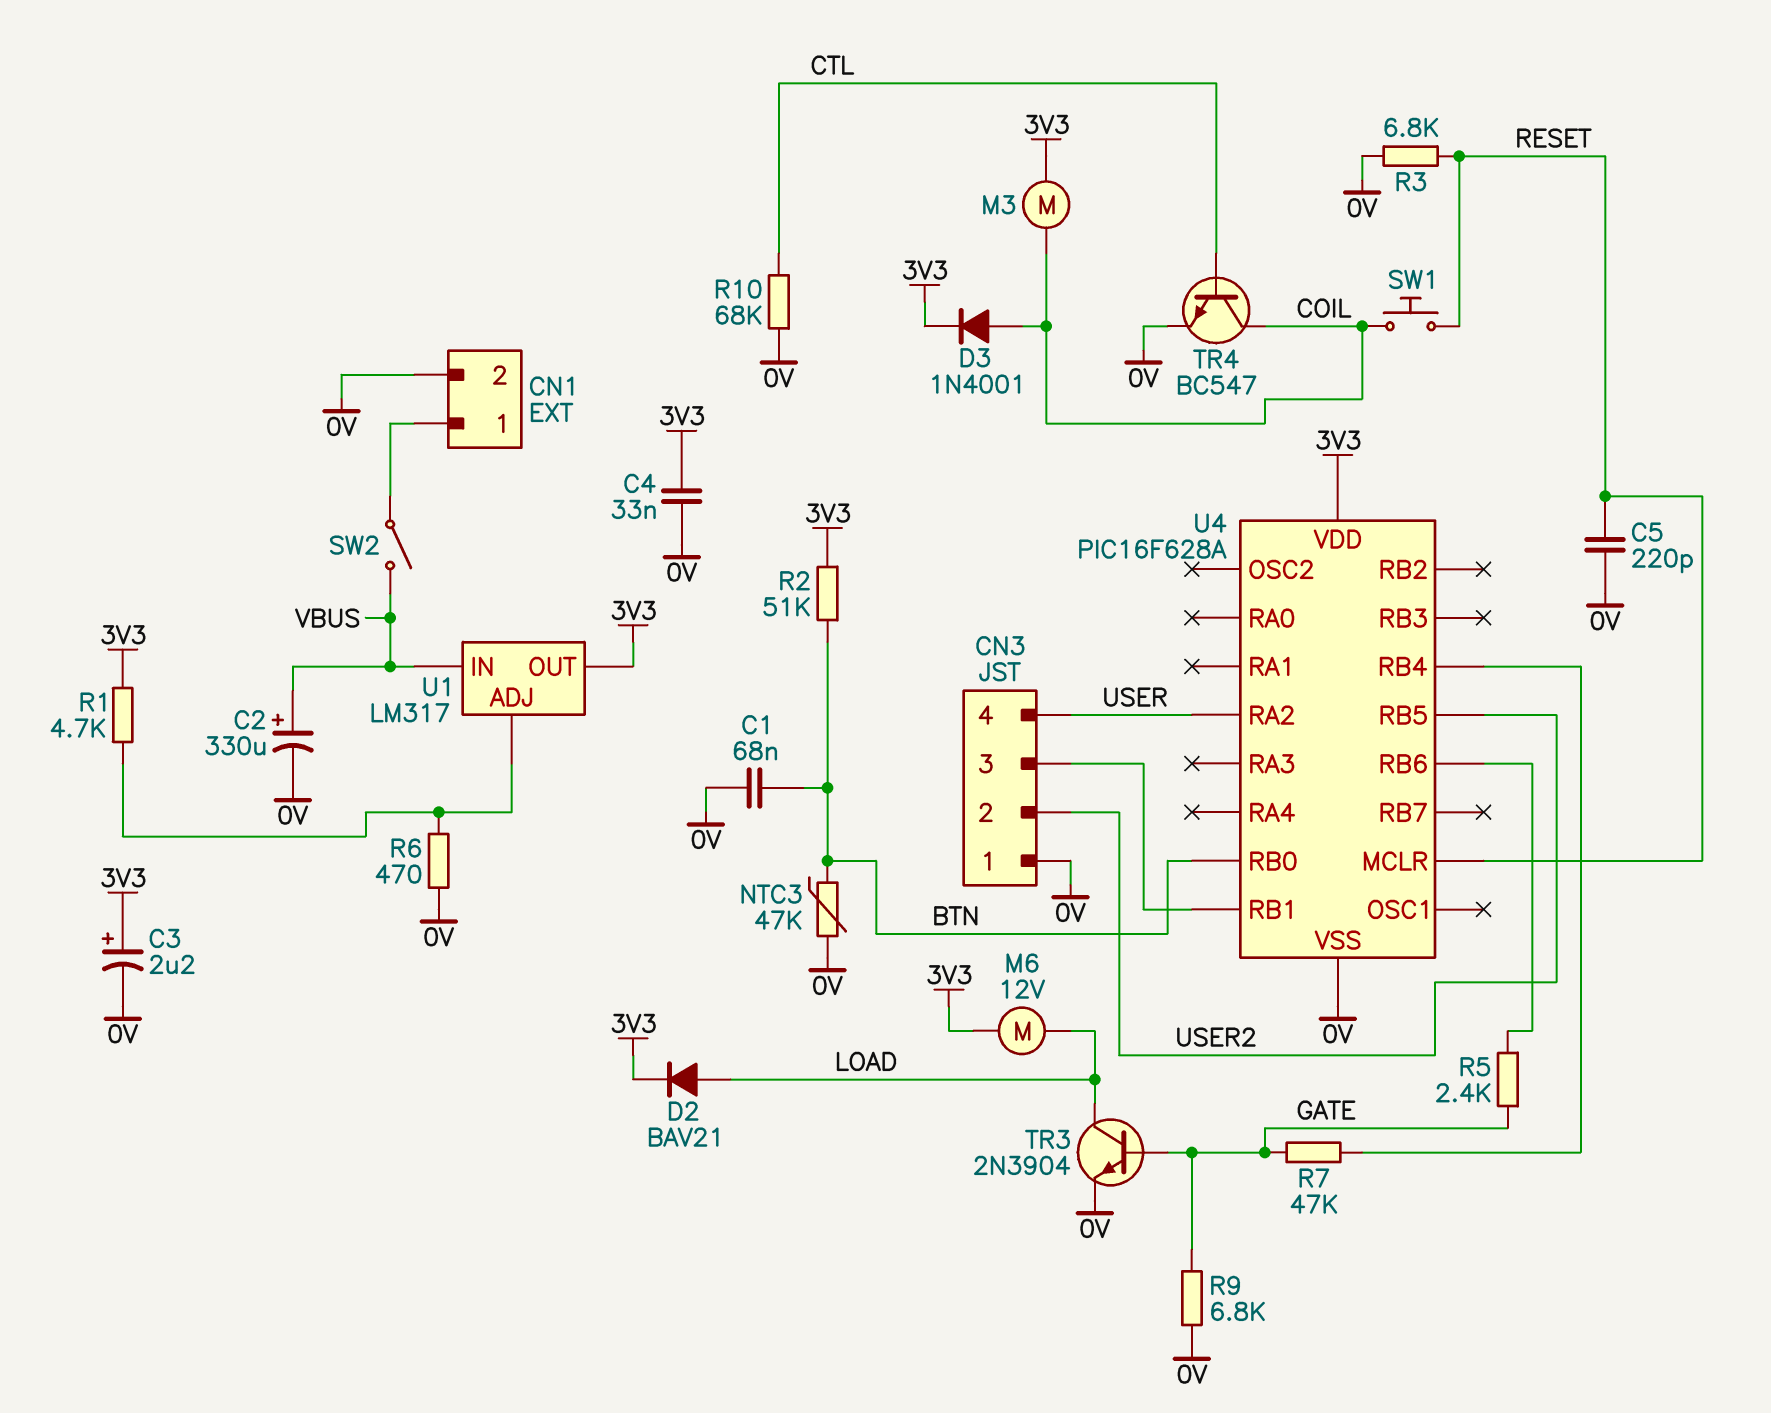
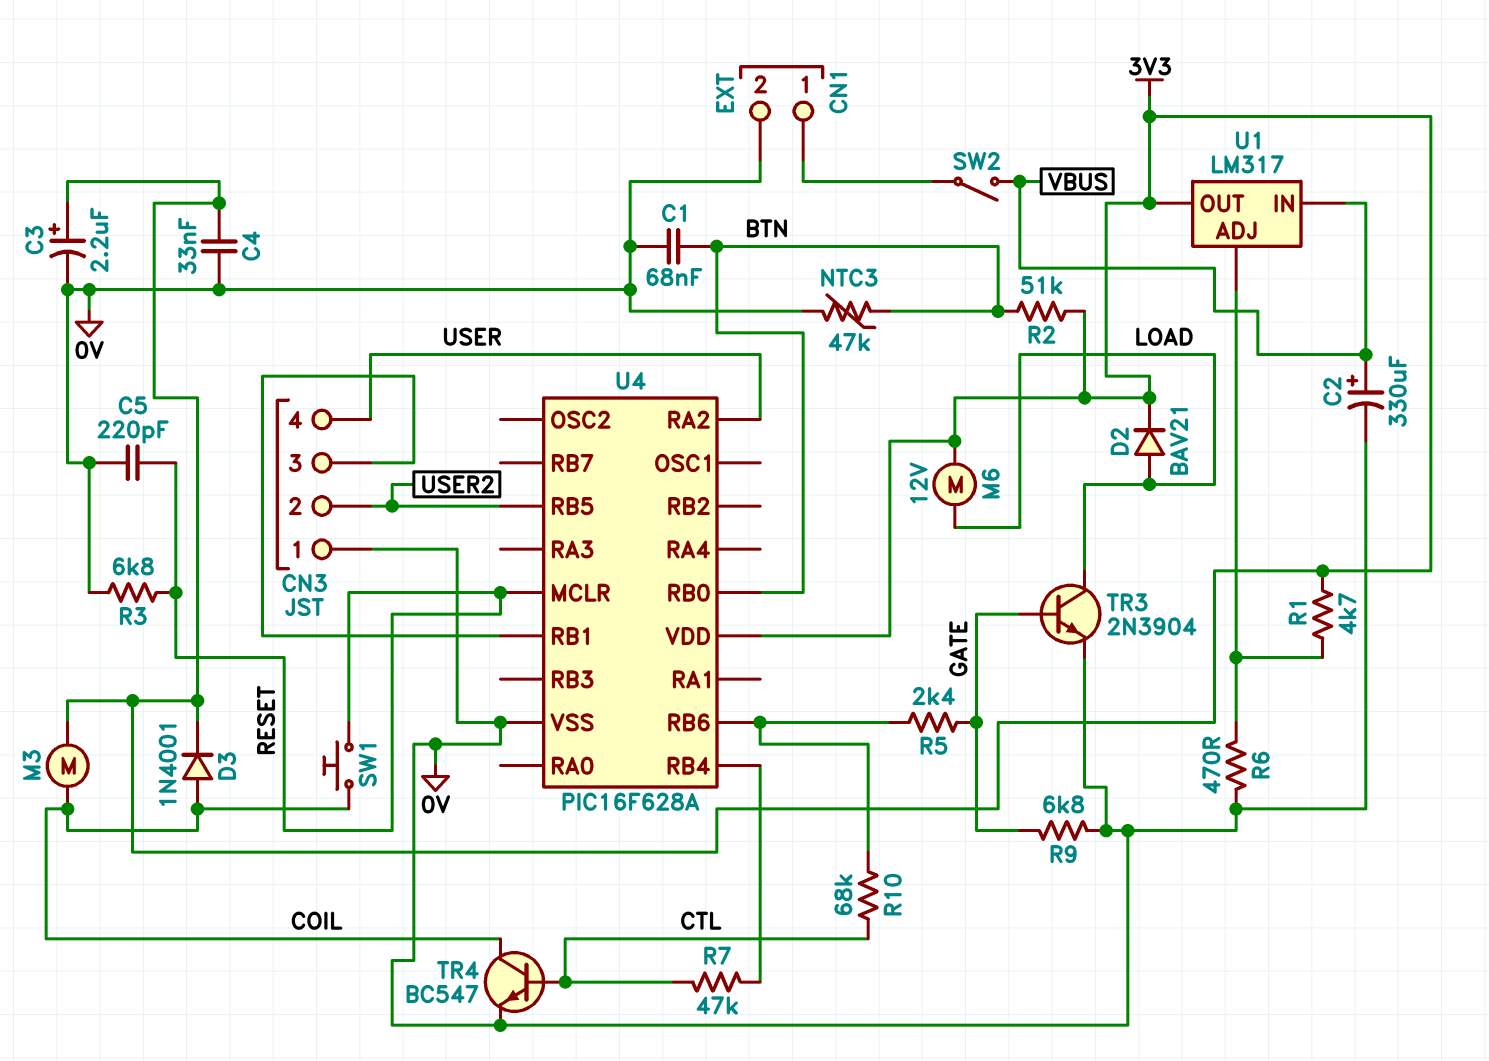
R7: 47k (GATE, U4/RB4) -> 47k (CTL, U4/RB4)
R10: 68k (0V, CTL) -> 68k (CTL, U4/RB6)

